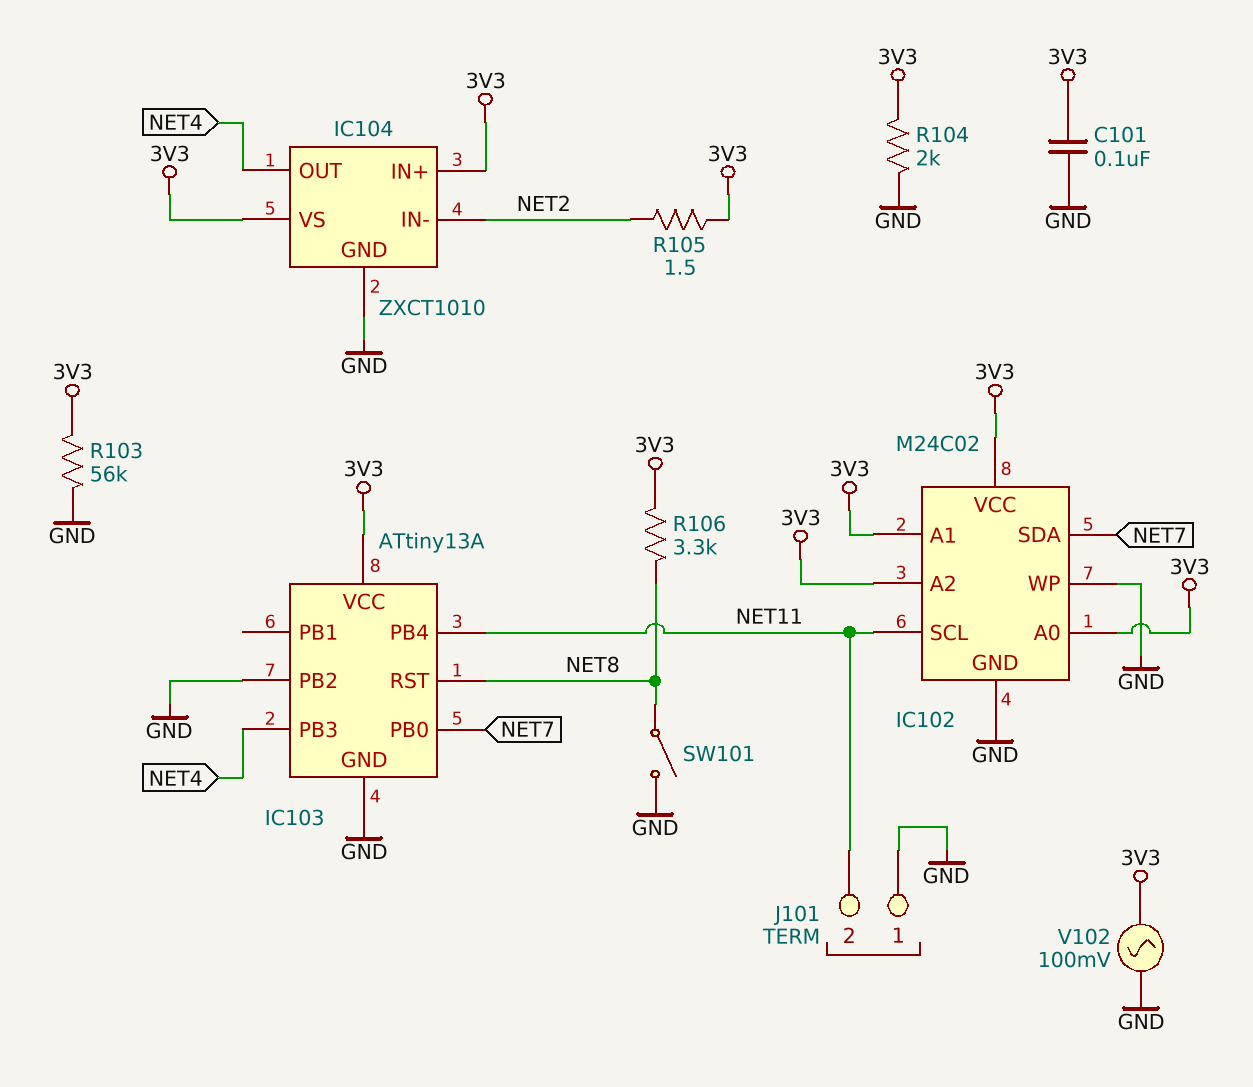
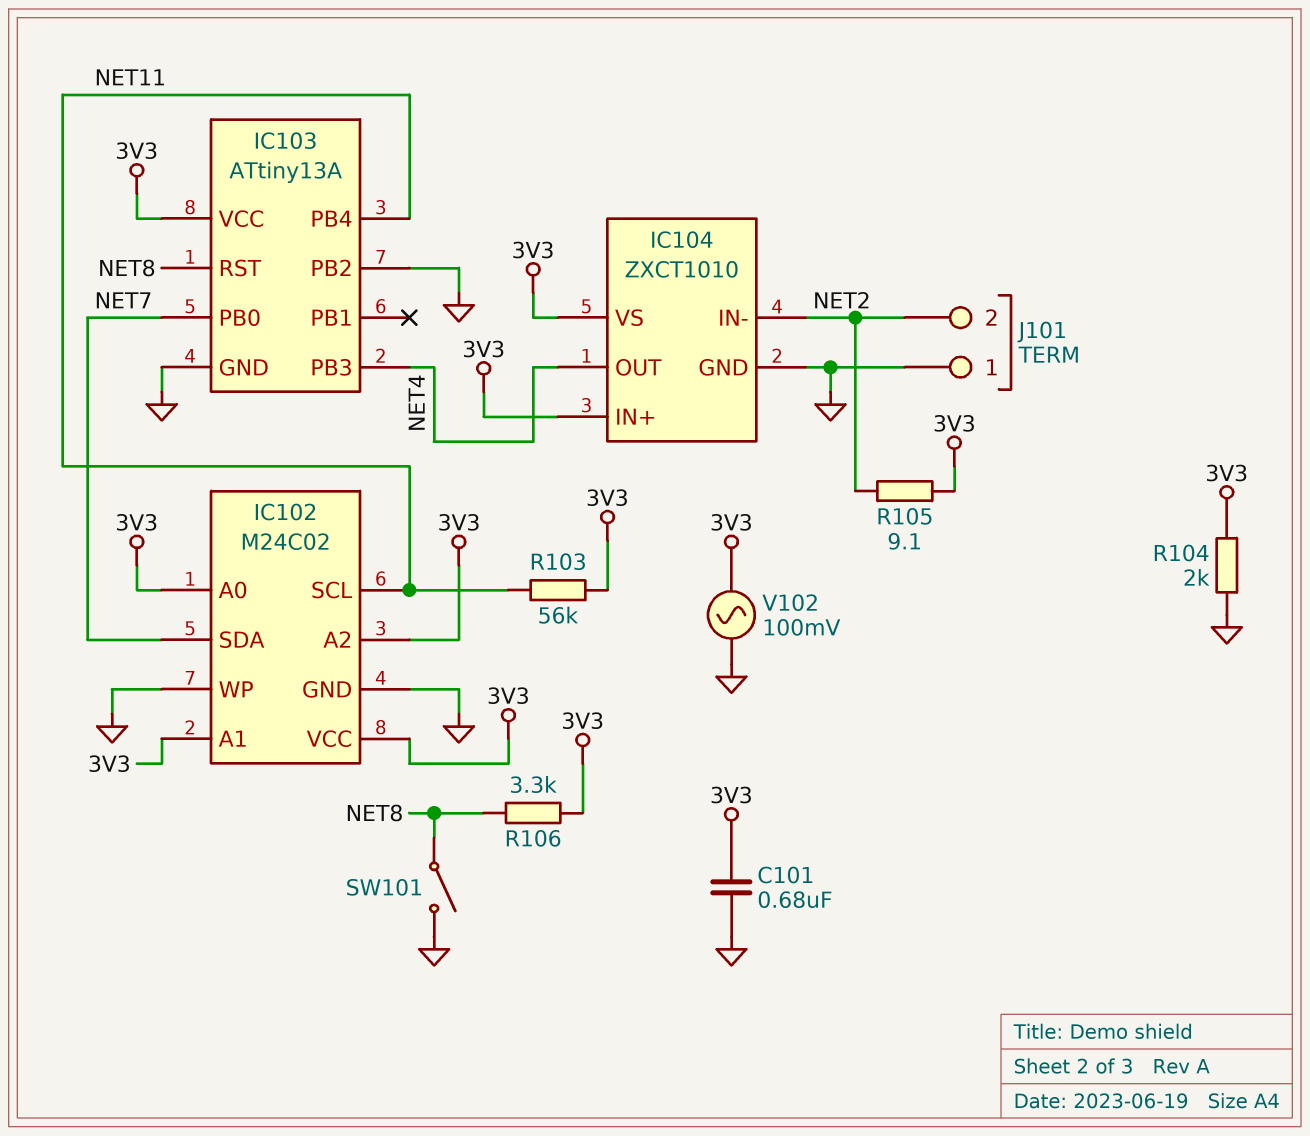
C101: 100nF (3V3, GND) -> 680nF (3V3, GND)
J101 pin 2: NET11 -> NET2
R103: 56k (3V3, GND) -> 56k (3V3, NET11)
R105: 1.5 (3V3, NET2) -> 9.1 (3V3, NET2)

